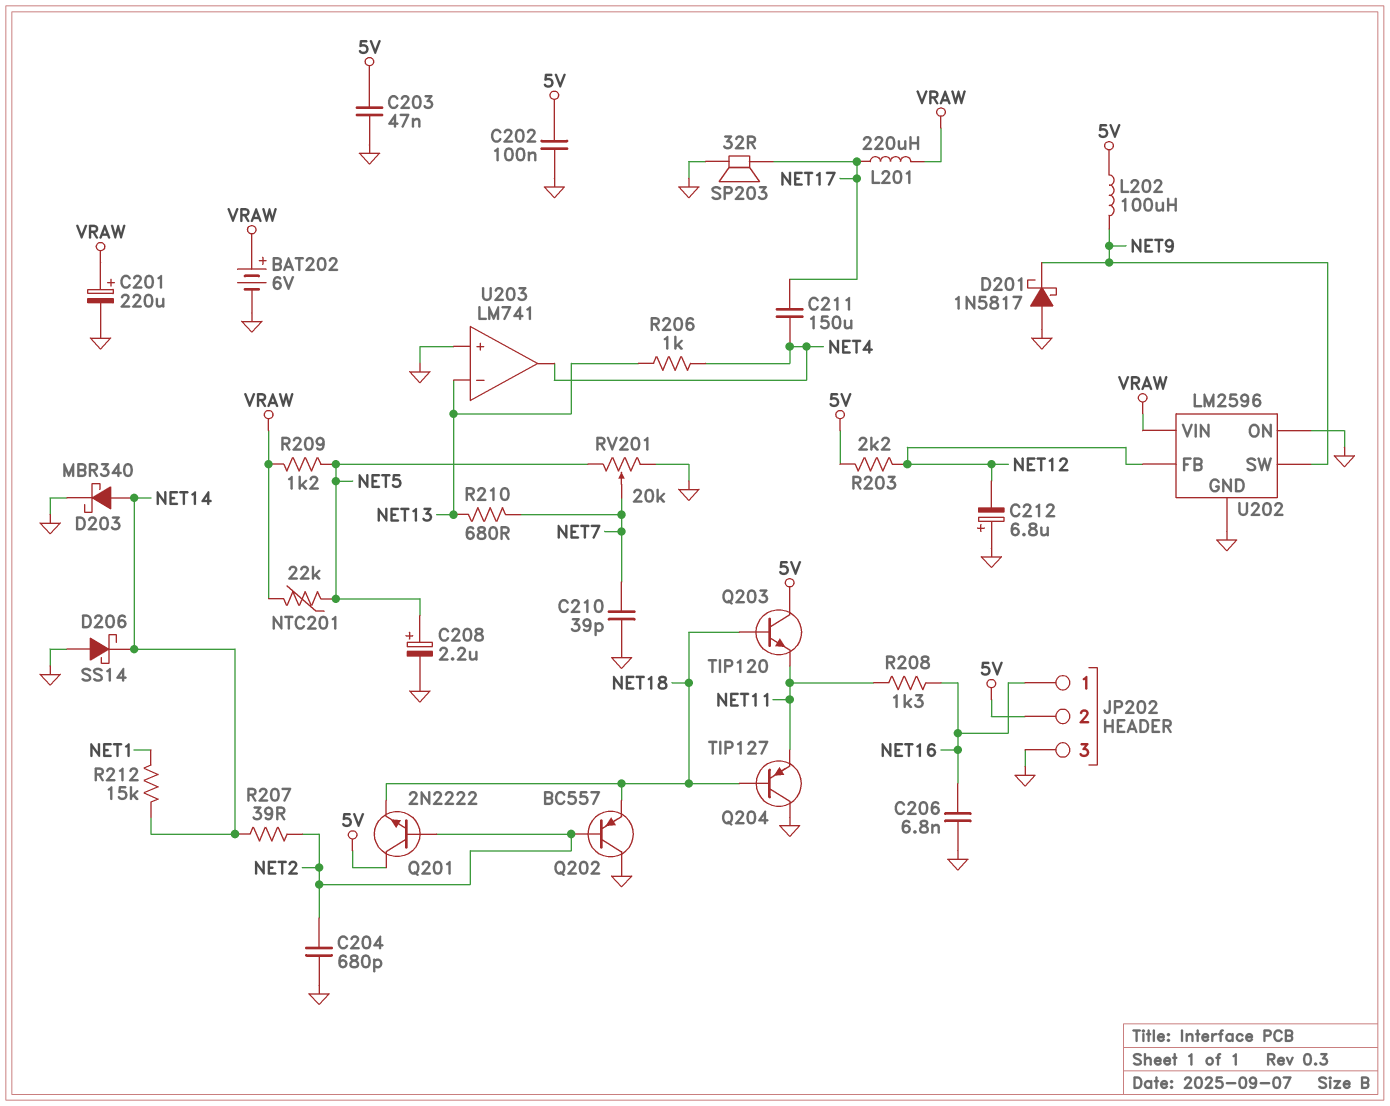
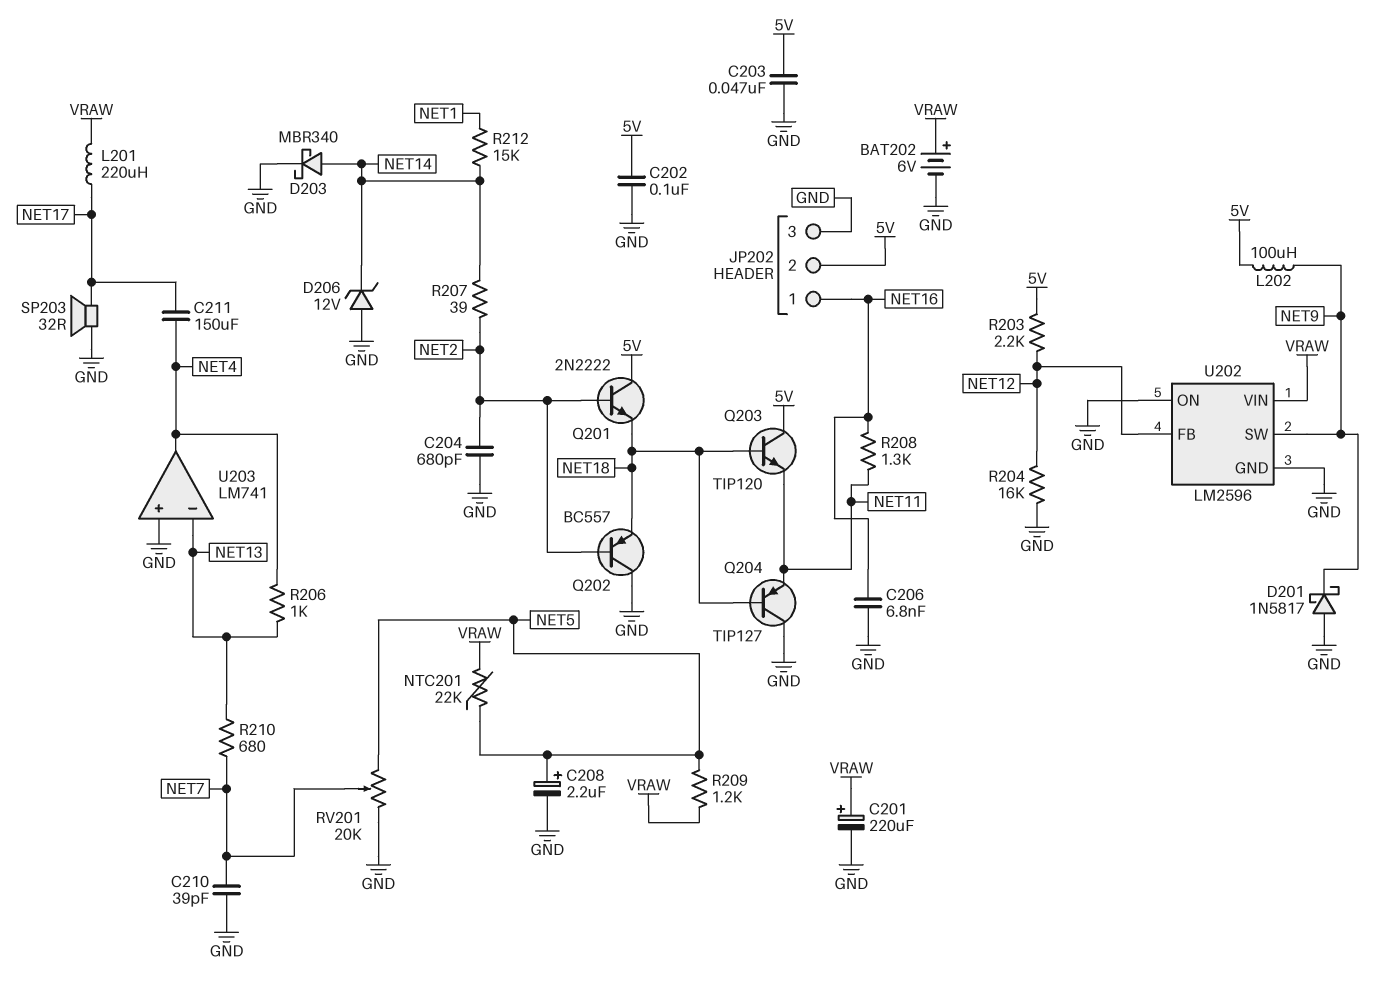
C212: 6.8uF (plus GND, minus NET12) -> none
D206: schottky SS14 (A GND, K NET14) -> zener 12V (A GND, K NET14)
R204: none -> 16k (GND, NET12)

